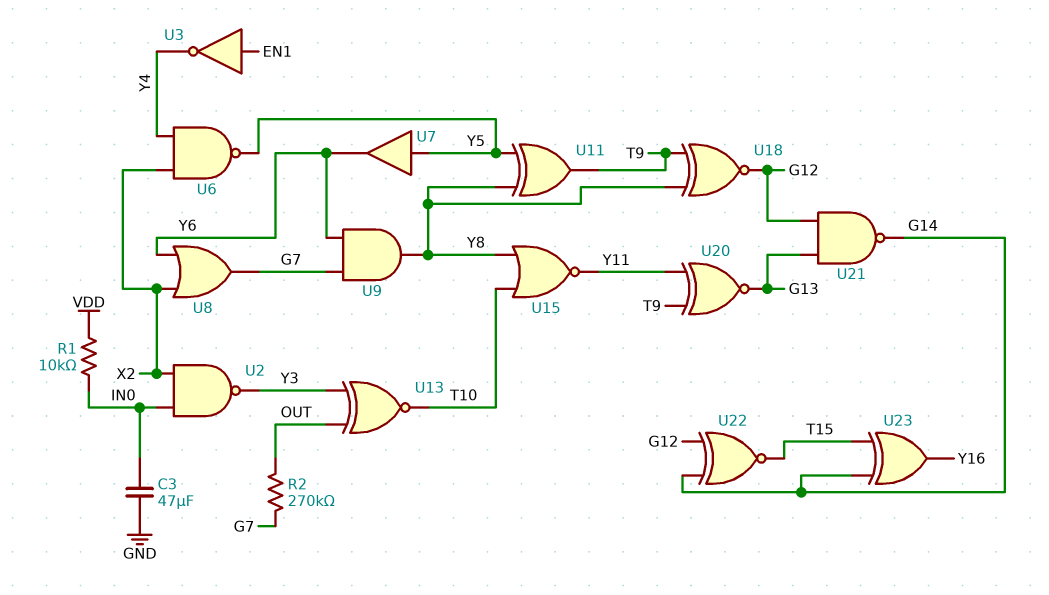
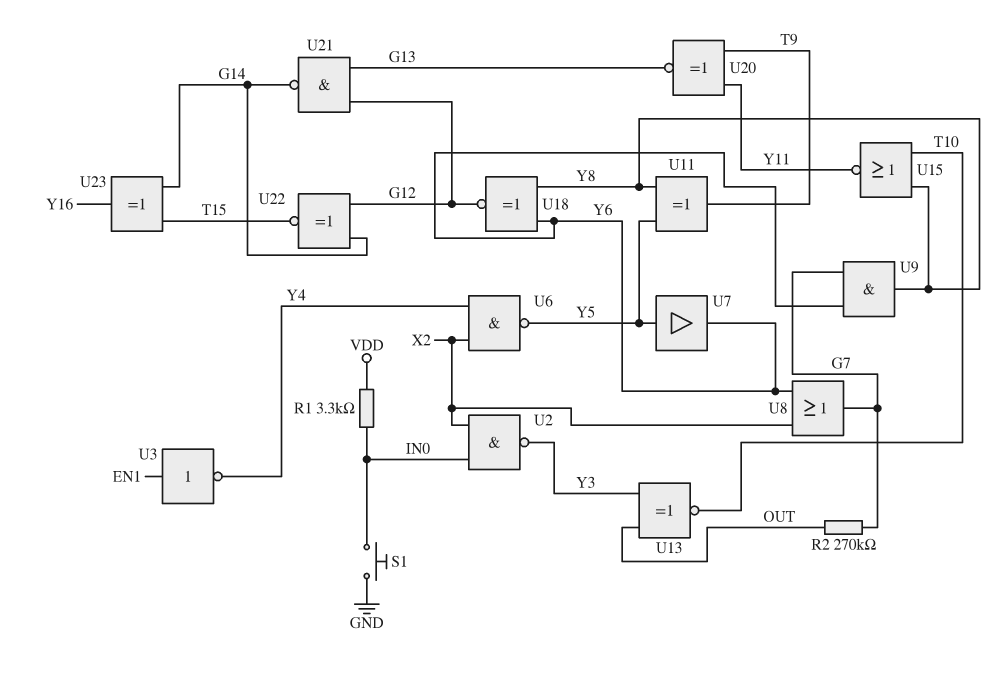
C3: 47uF (GND, IN0) -> none
R1: 10k (IN0, VDD) -> 3.3k (IN0, VDD)
S1: none -> button (GND, IN0)
U18: XNOR (in T9, in Y8, out G12) -> XNOR (in Y6, in Y8, out G12)

